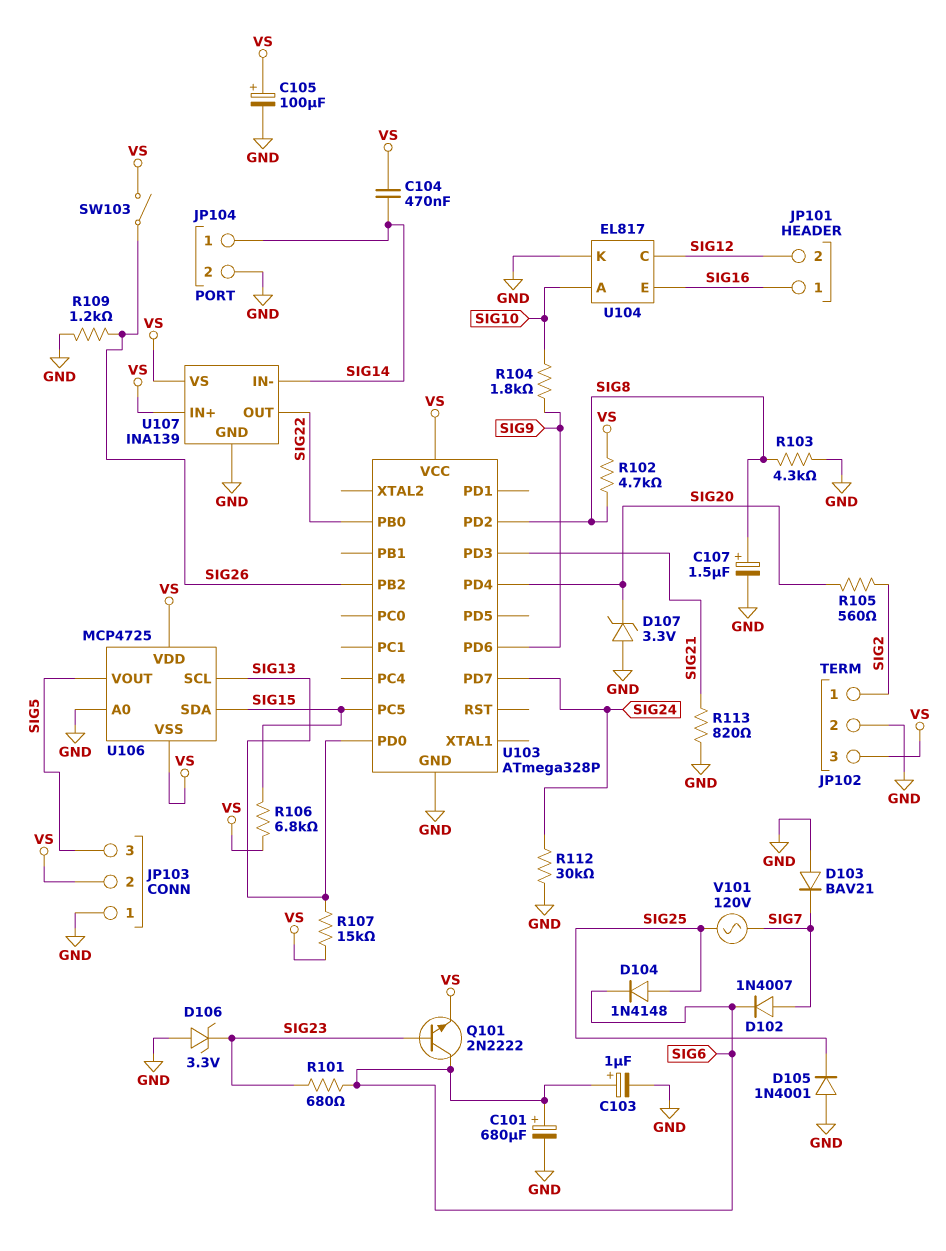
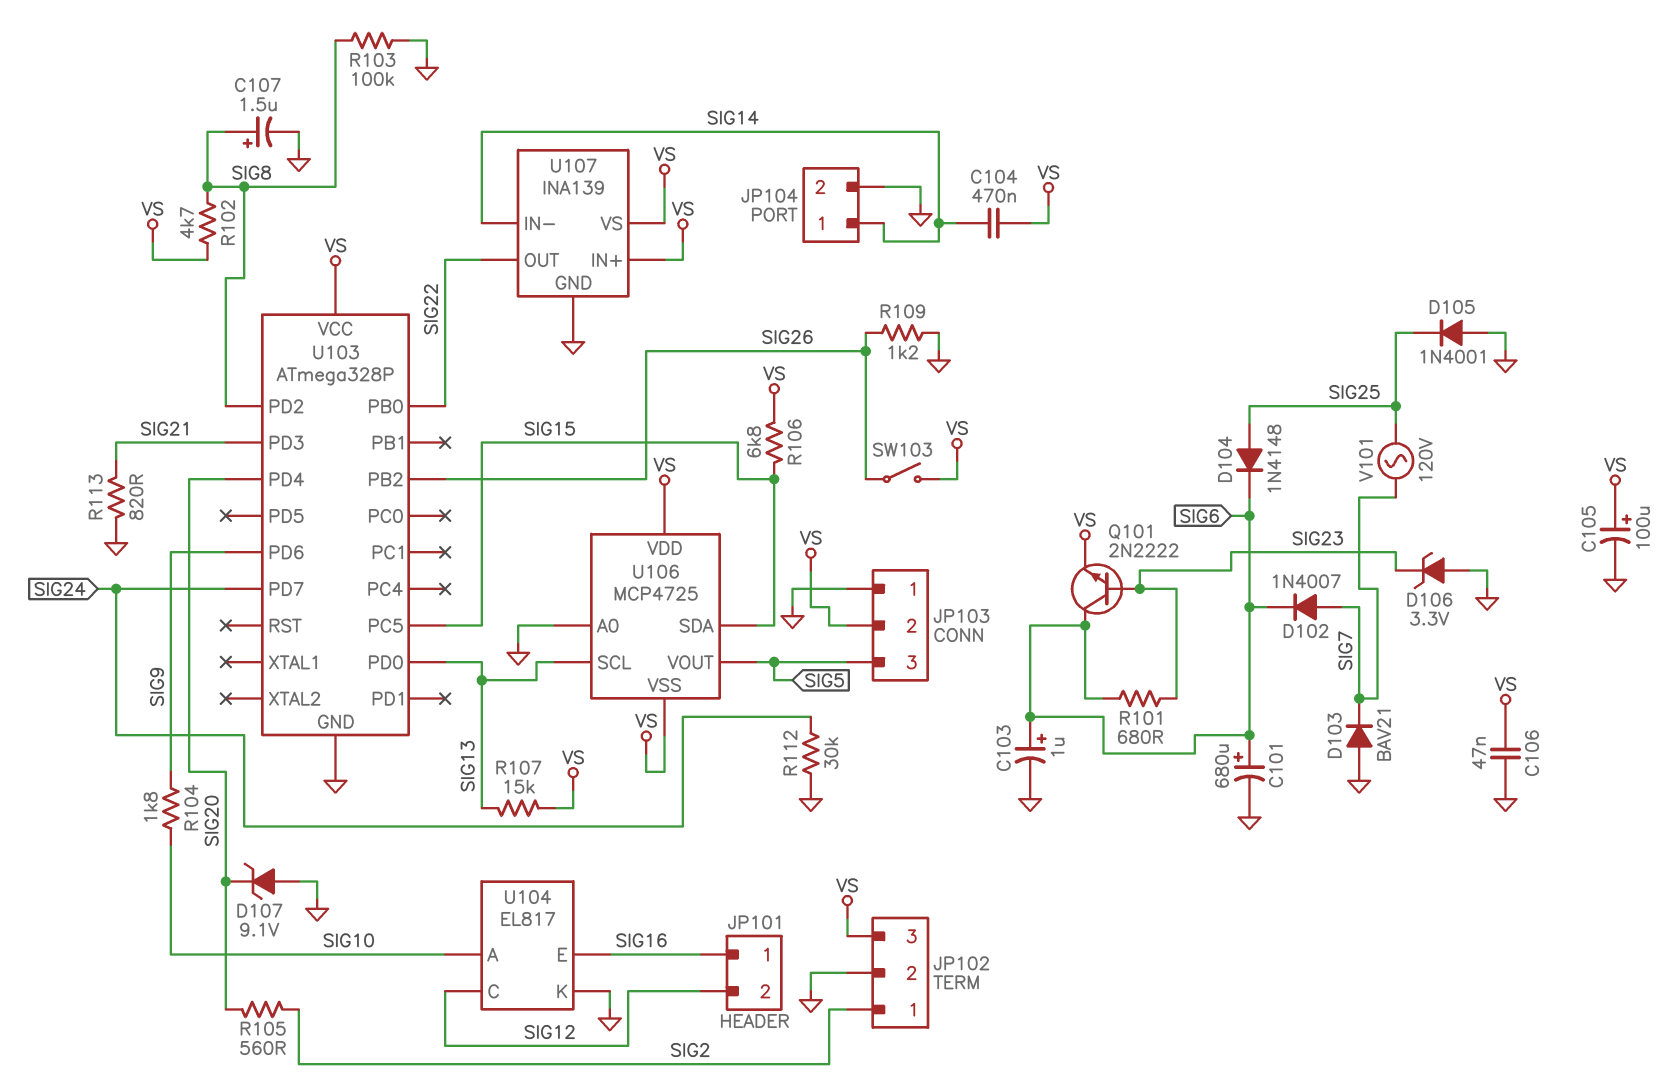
C106: none -> 47nF (GND, VS)
D107: zener 3.3V (A GND, K SIG20) -> zener 9.1V (A GND, K SIG20)
R103: 4.3k (GND, SIG8) -> 100k (GND, SIG8)

